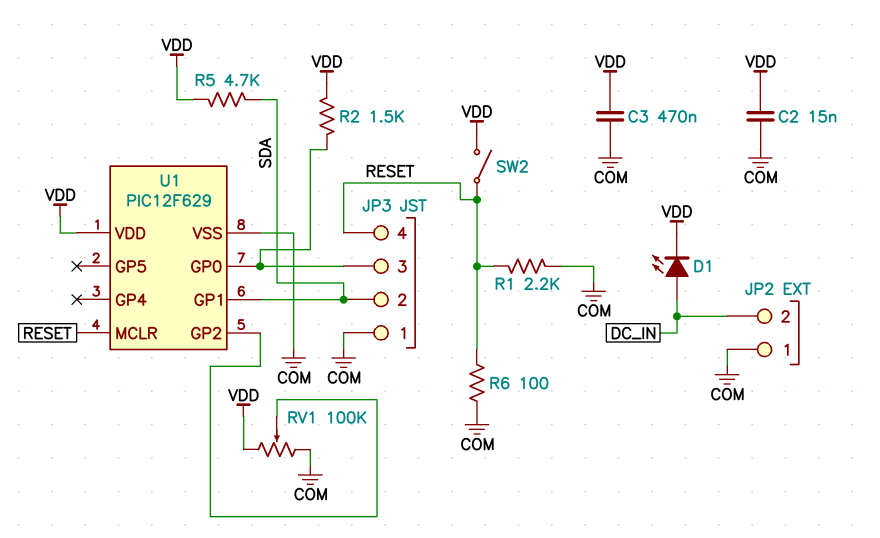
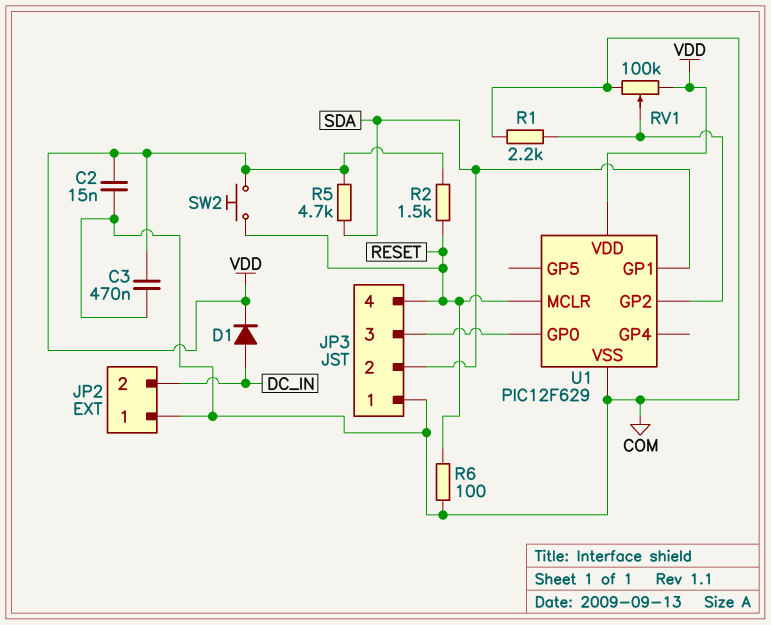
D1: LED (A DC_IN, K VDD) -> diode (A DC_IN, K VDD)
R1: 2.2k (COM, RESET) -> 2.2k (COM, U1/GP2)
R2: 1.5k (JP3/3, VDD) -> 1.5k (RESET, VDD)
SW2: switch (RESET, VDD) -> button (RESET, VDD)

